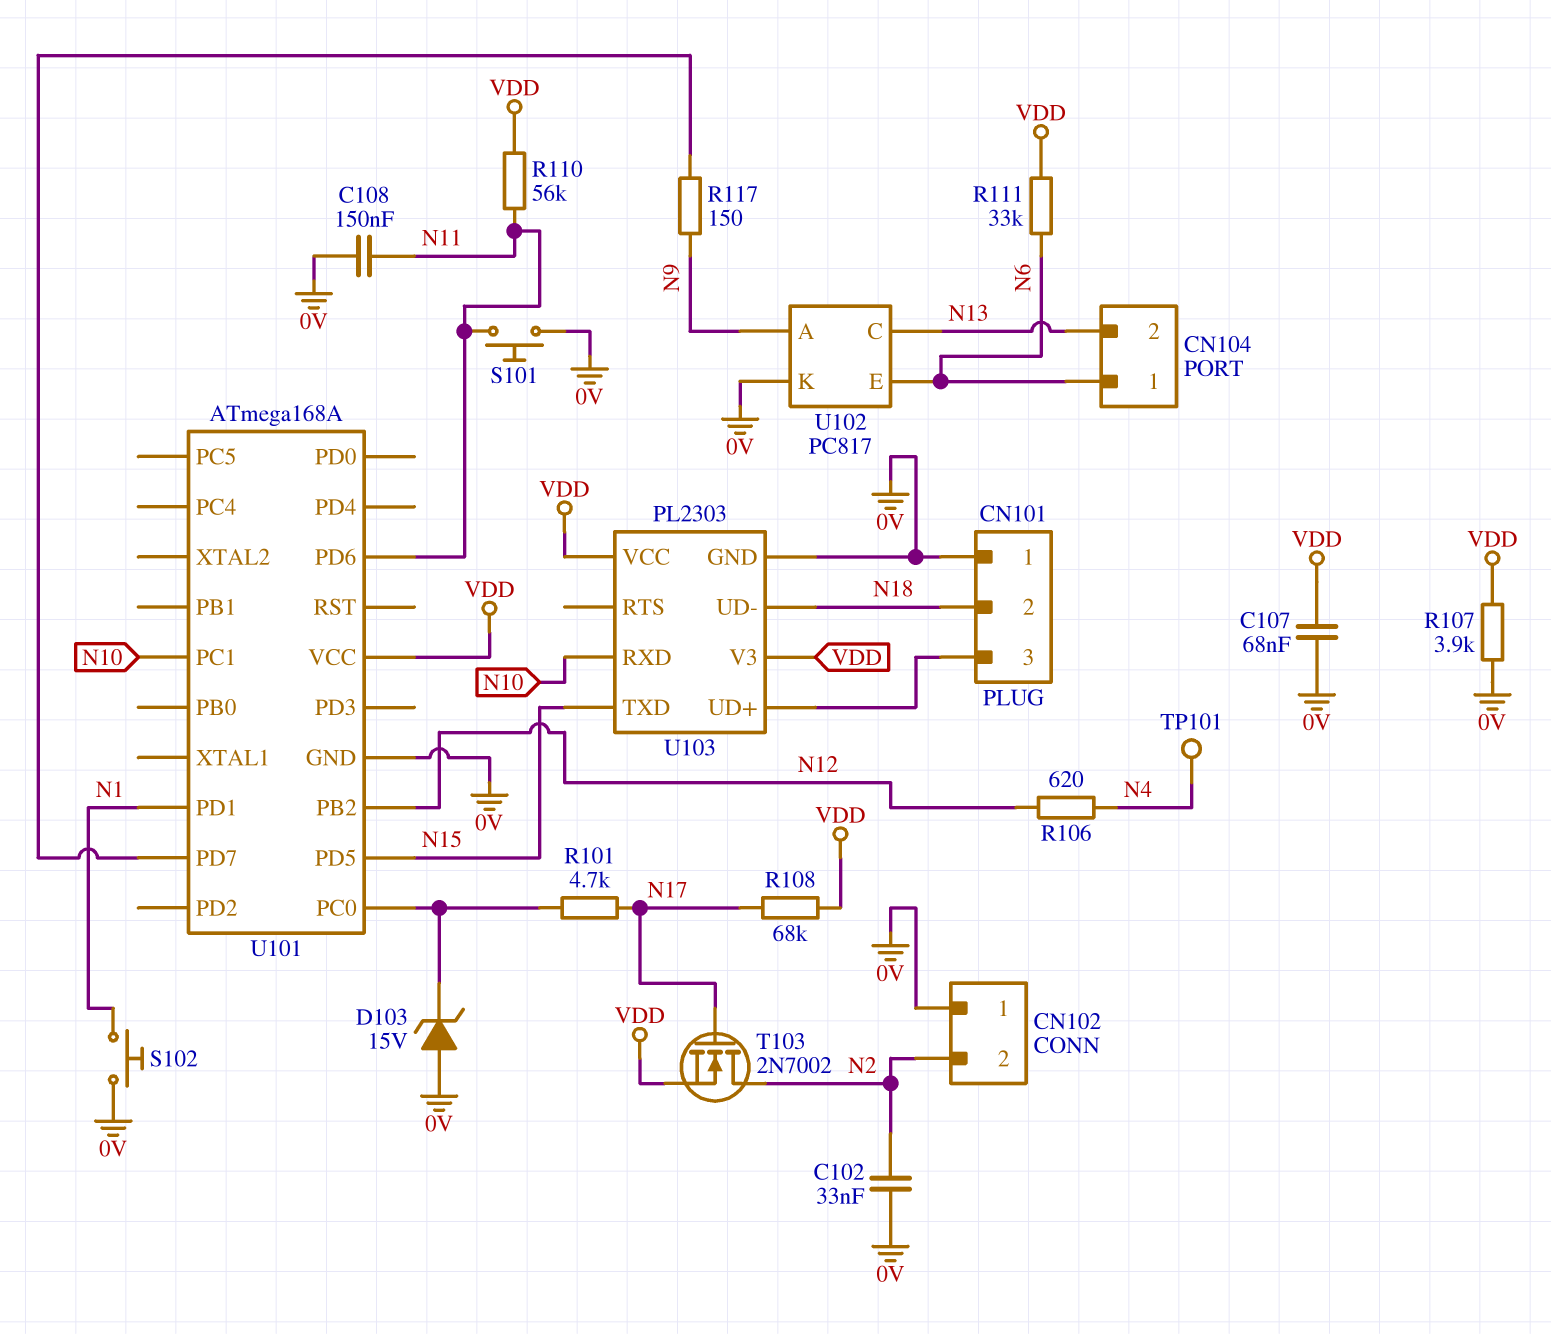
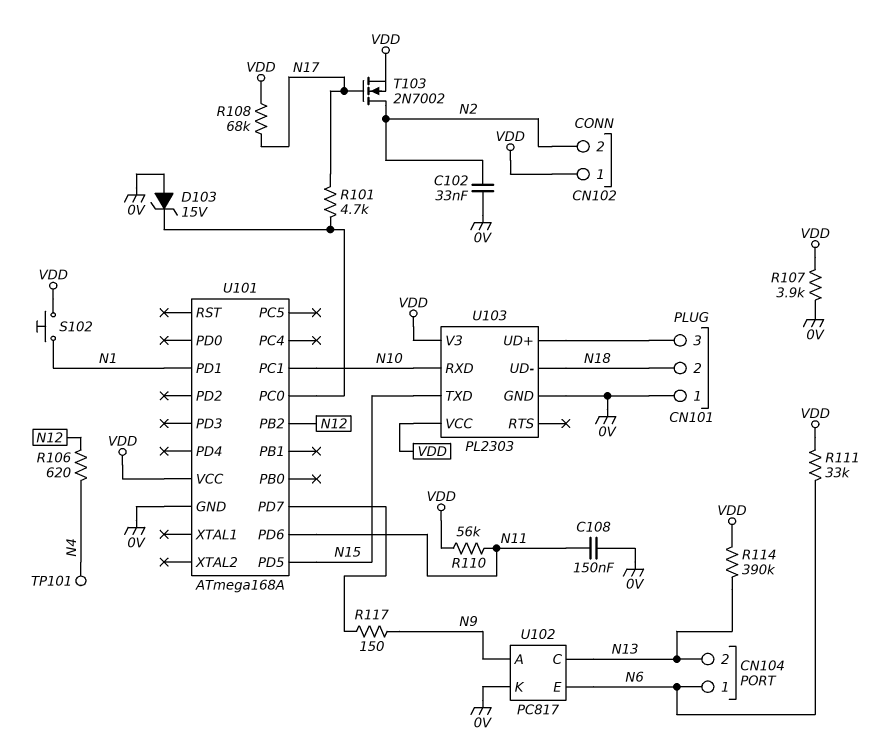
C107: 68nF (0V, VDD) -> none
CN102 pin 1: 0V -> VDD
R114: none -> 390k (N13, VDD)
S101: button (0V, N11) -> none
S102: button (0V, N1) -> button (N1, VDD)

